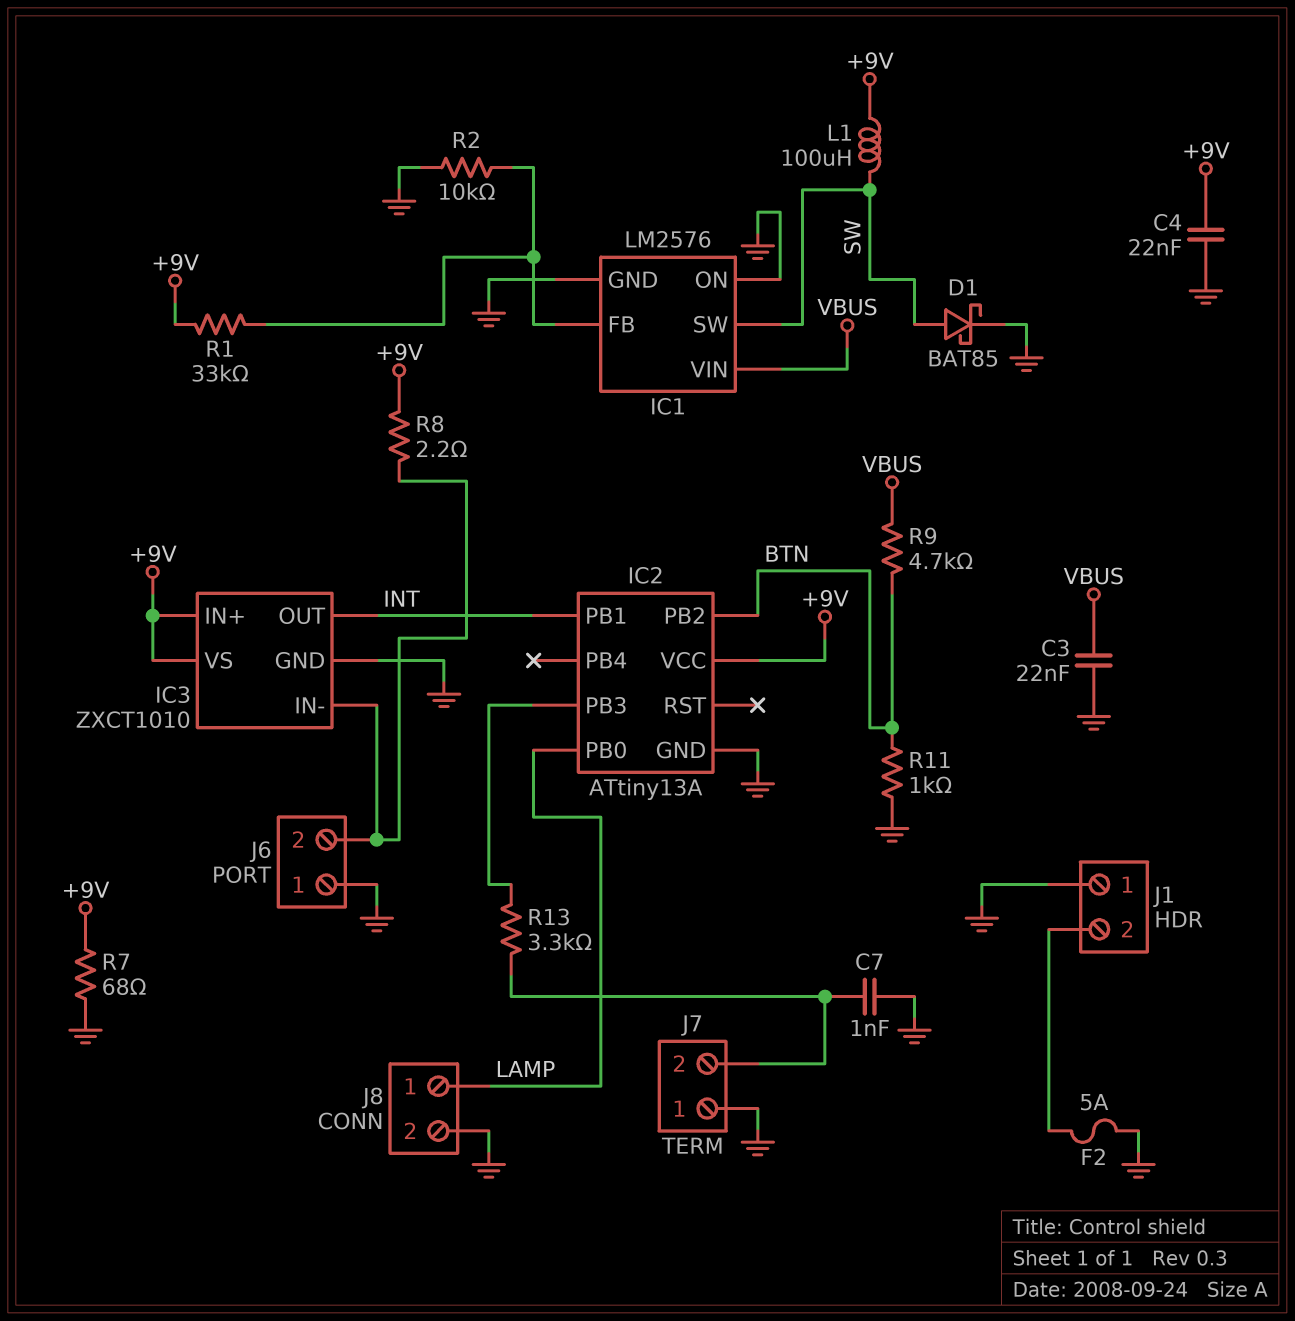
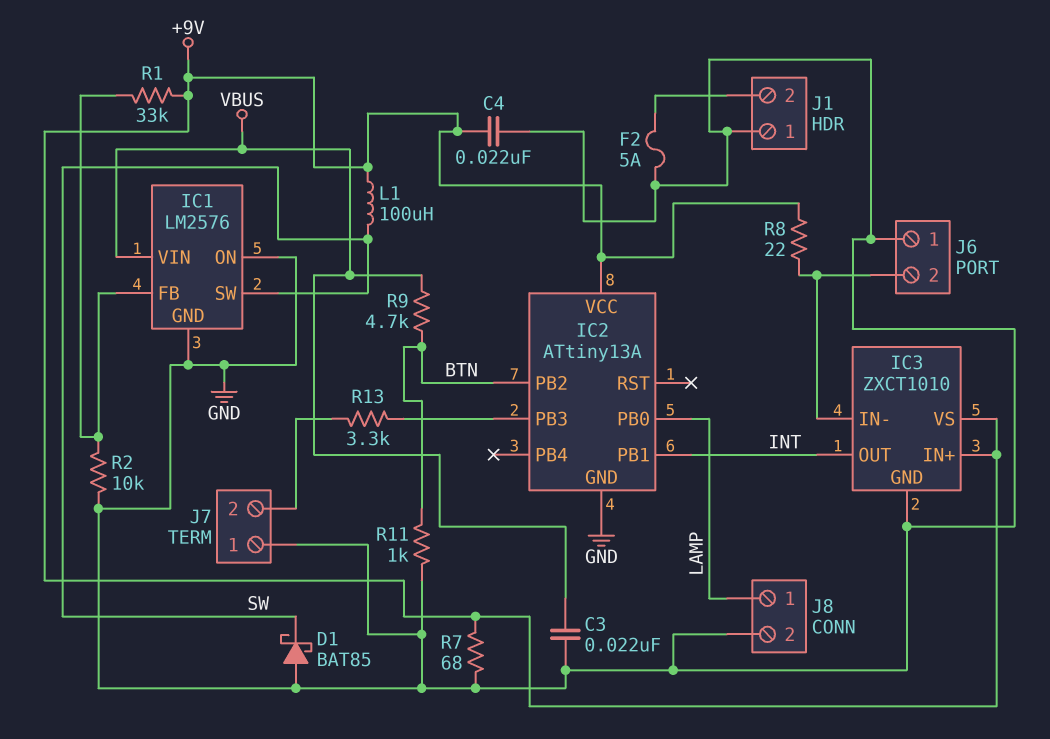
C7: 1nF (GND, J7/2) -> none
D1: schottky BAT85 (A SW, K GND) -> schottky BAT85 (A GND, K SW)
R8: 2.2 (+9V, IC3/IN-) -> 22 (+9V, IC3/IN-)

